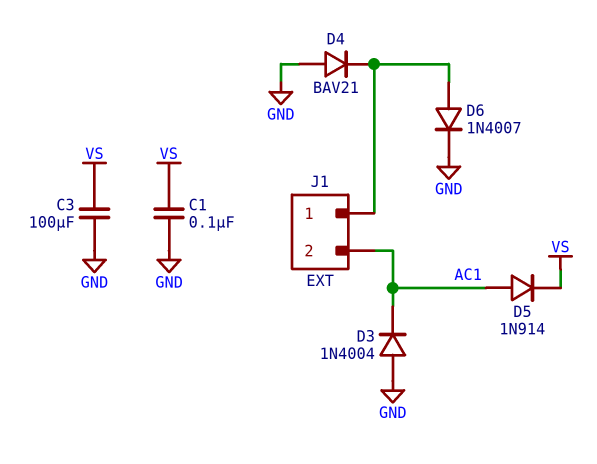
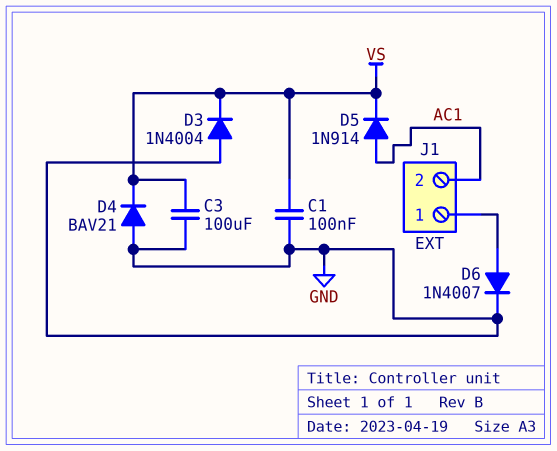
D3: diode 1N4004 (A GND, K AC1) -> diode 1N4004 (A GND, K VS)
D4: diode BAV21 (A GND, K J1/1) -> diode BAV21 (A GND, K VS)

